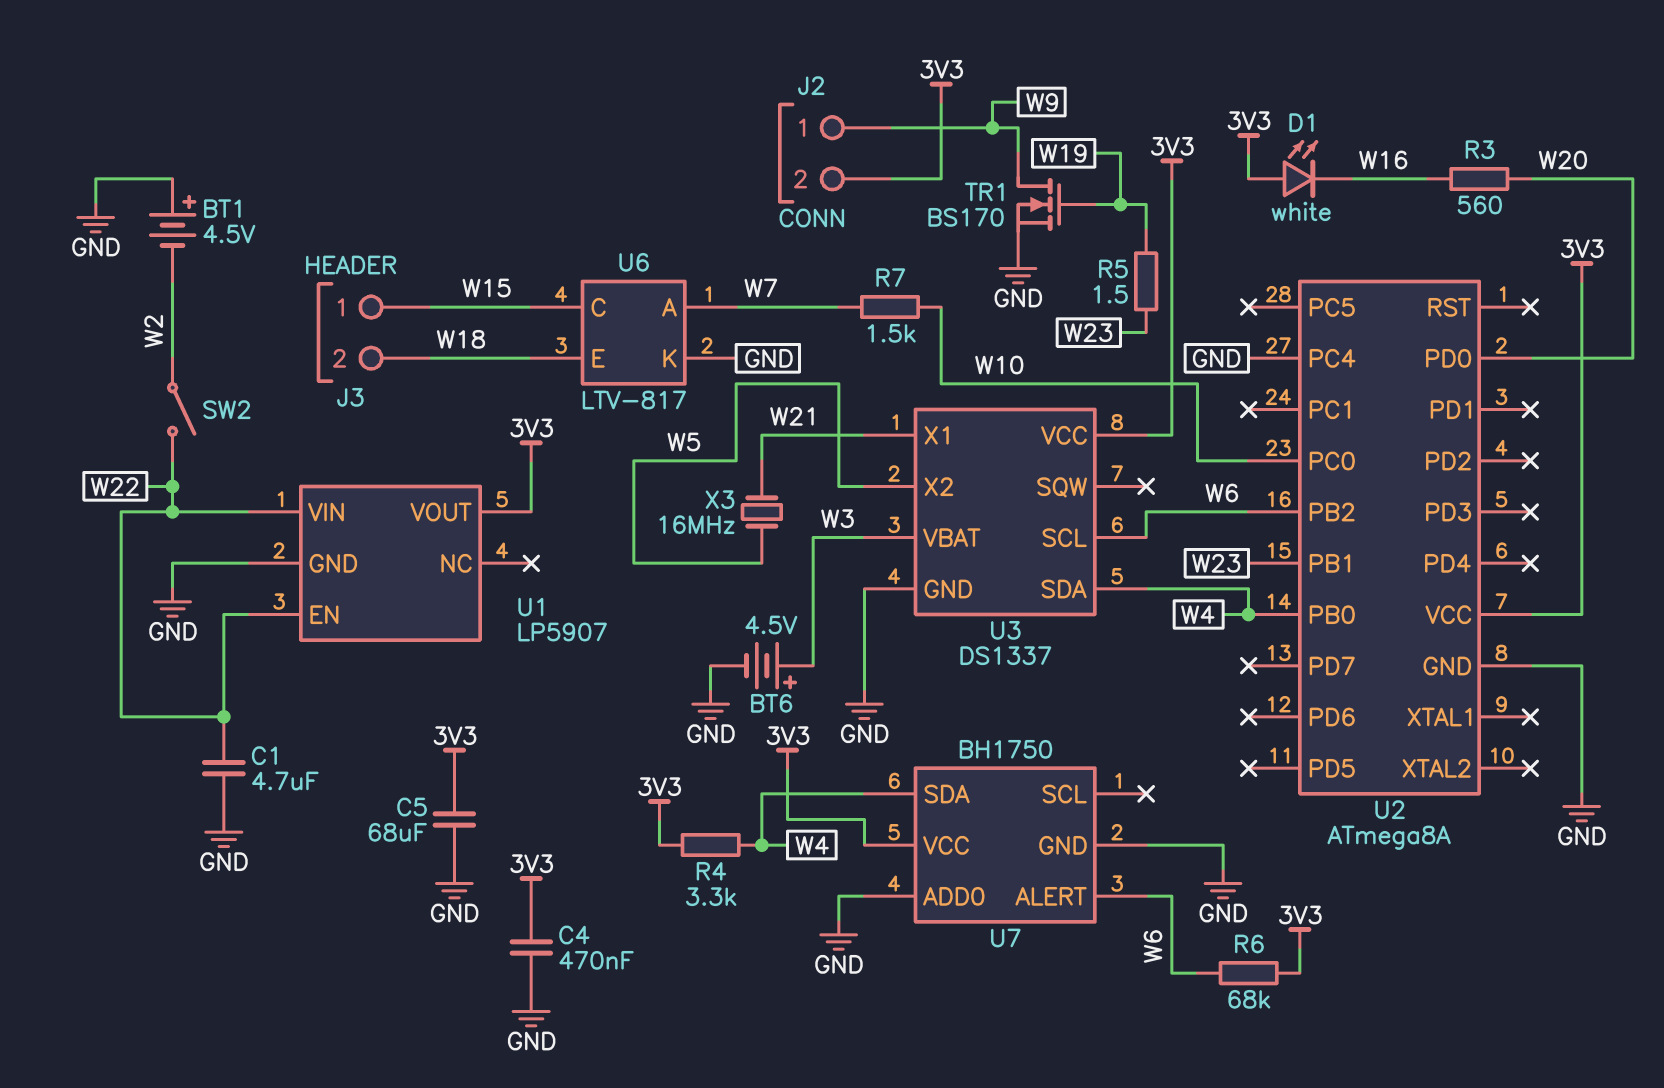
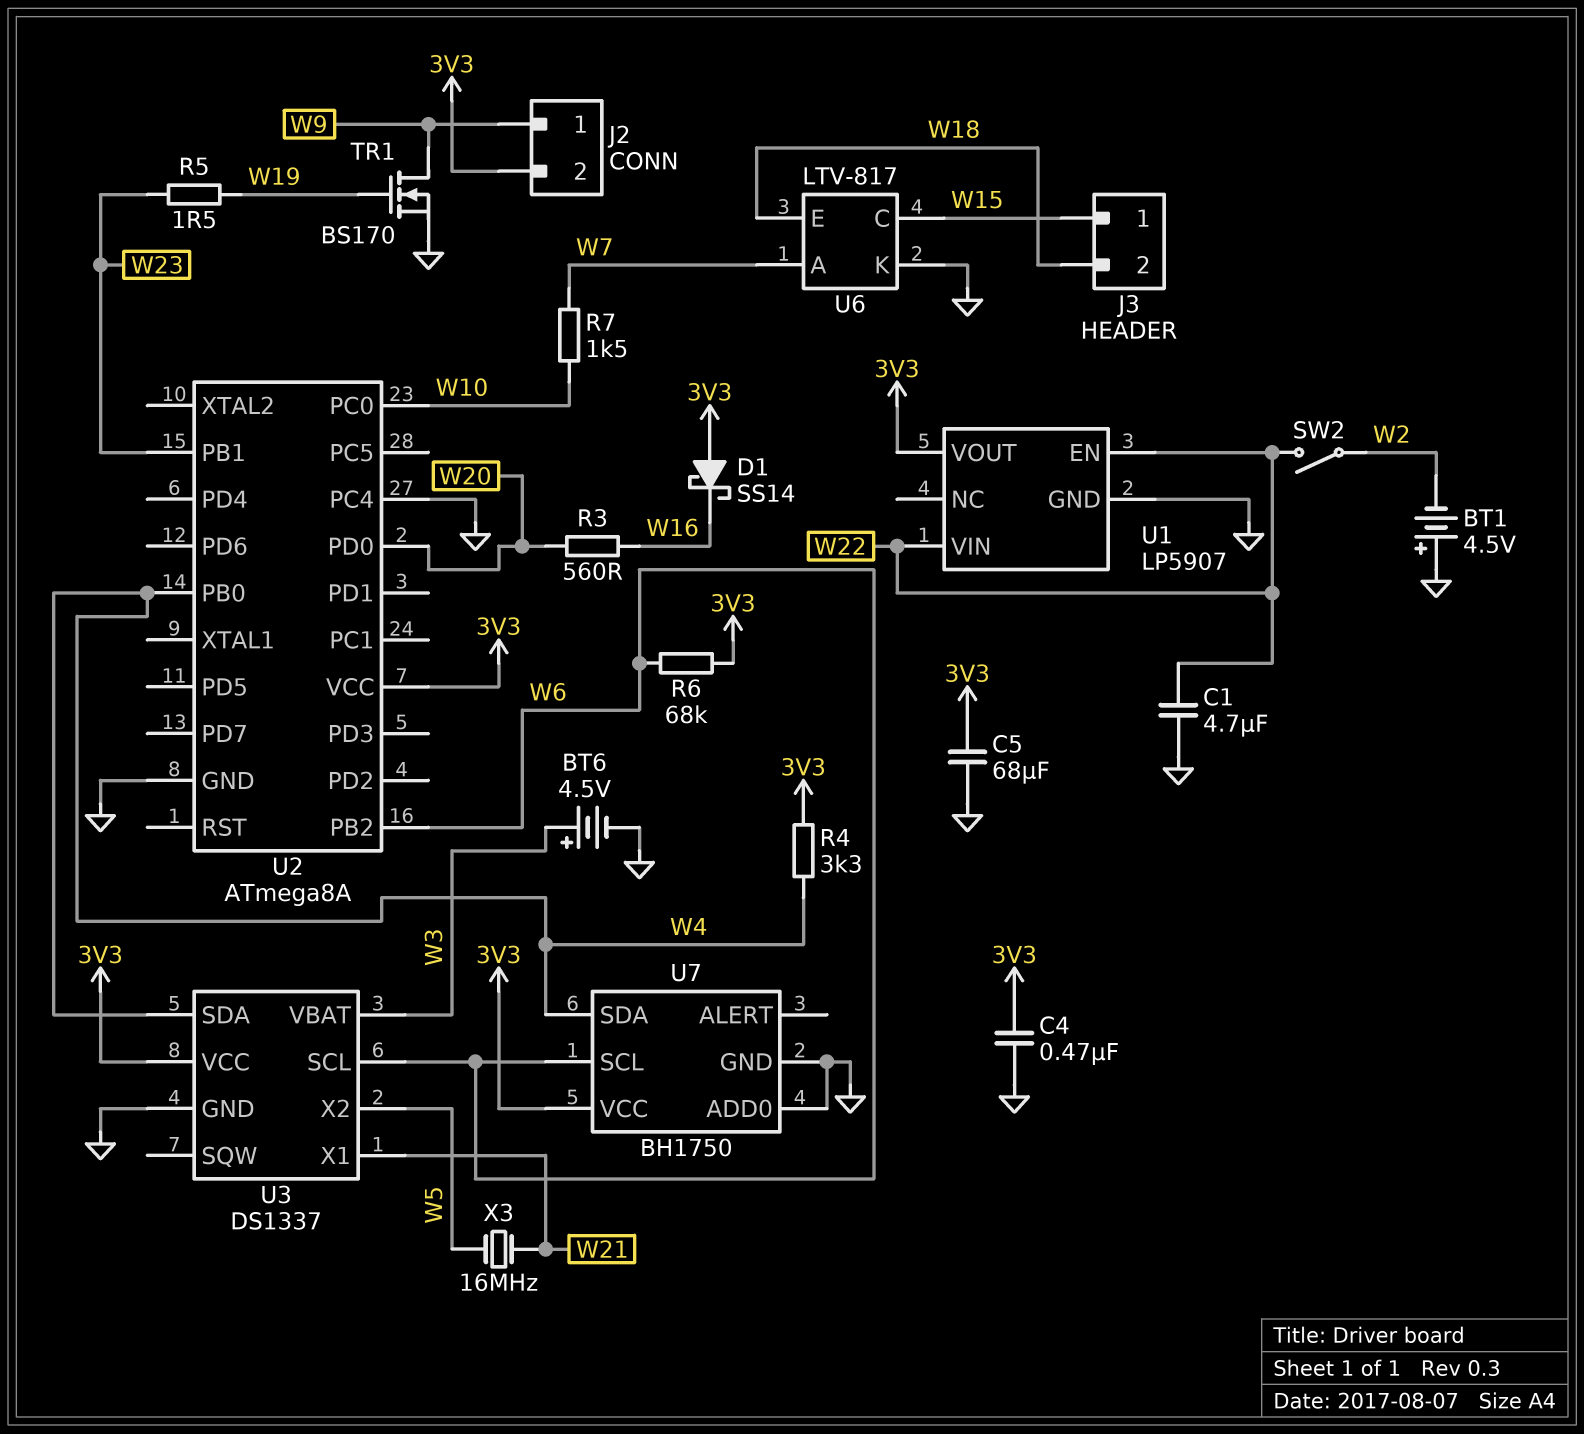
D1: LED white (A 3V3, K W16) -> schottky SS14 (A 3V3, K W16)
U7 pin ALERT: W6 -> none
U7 pin SCL: none -> W6

